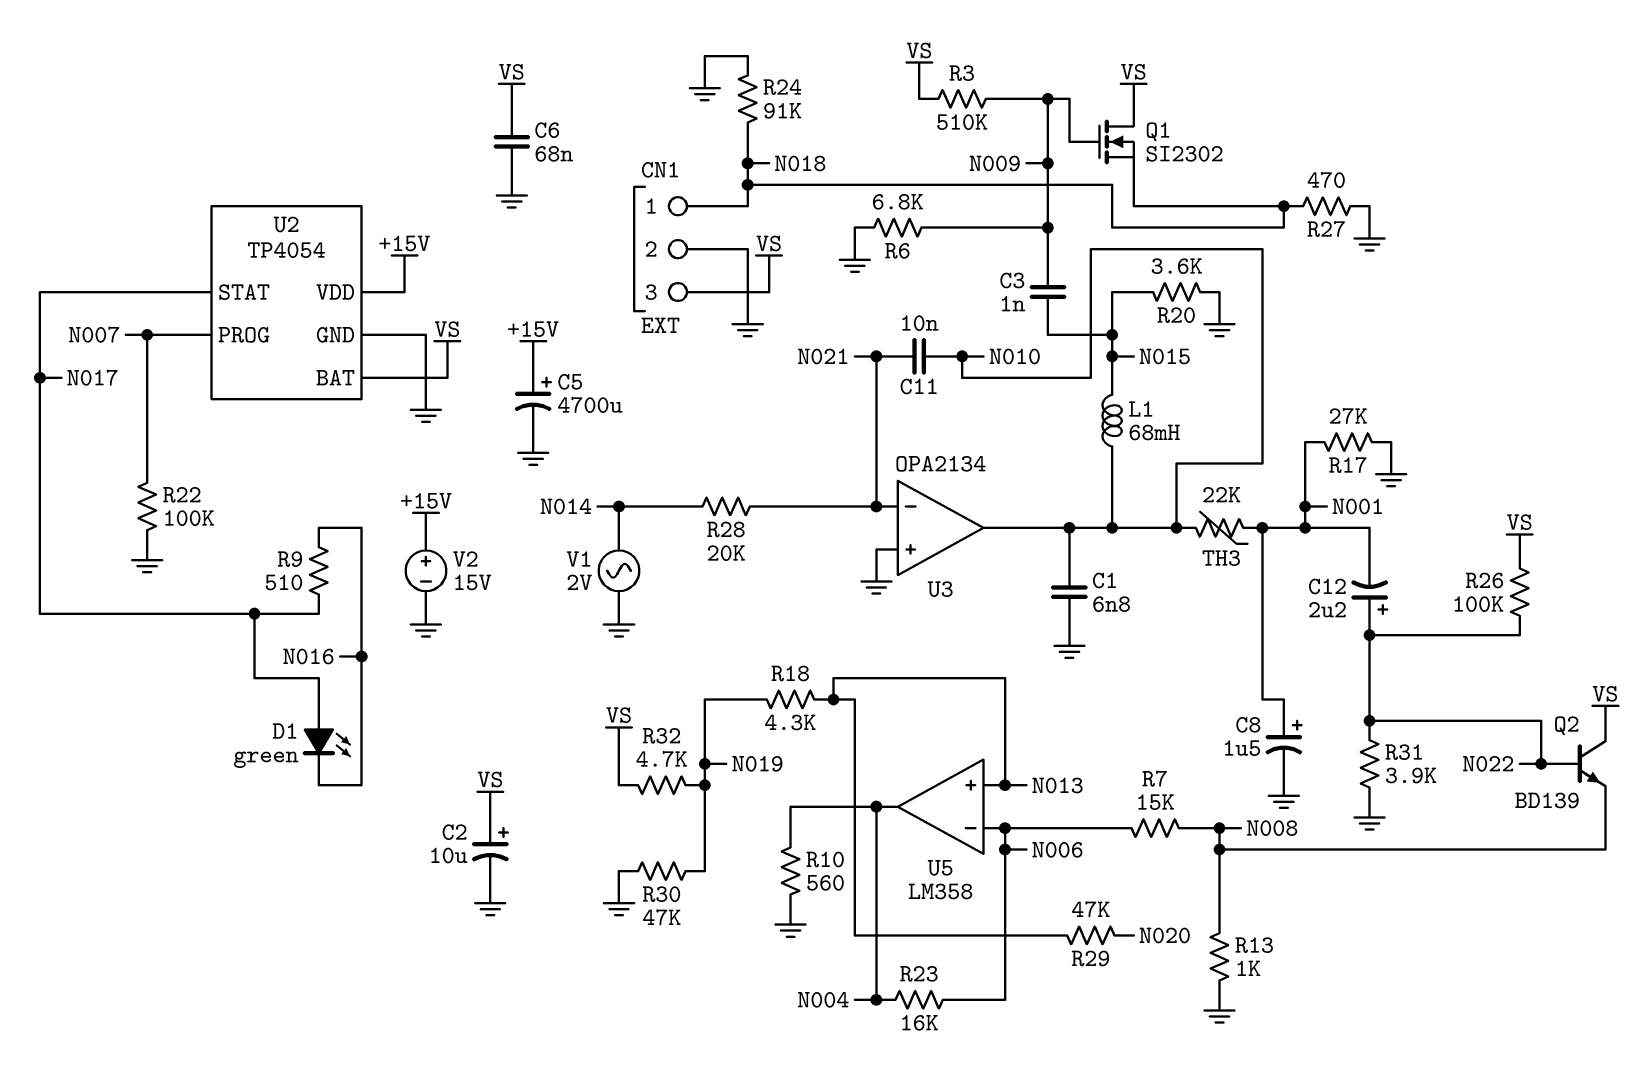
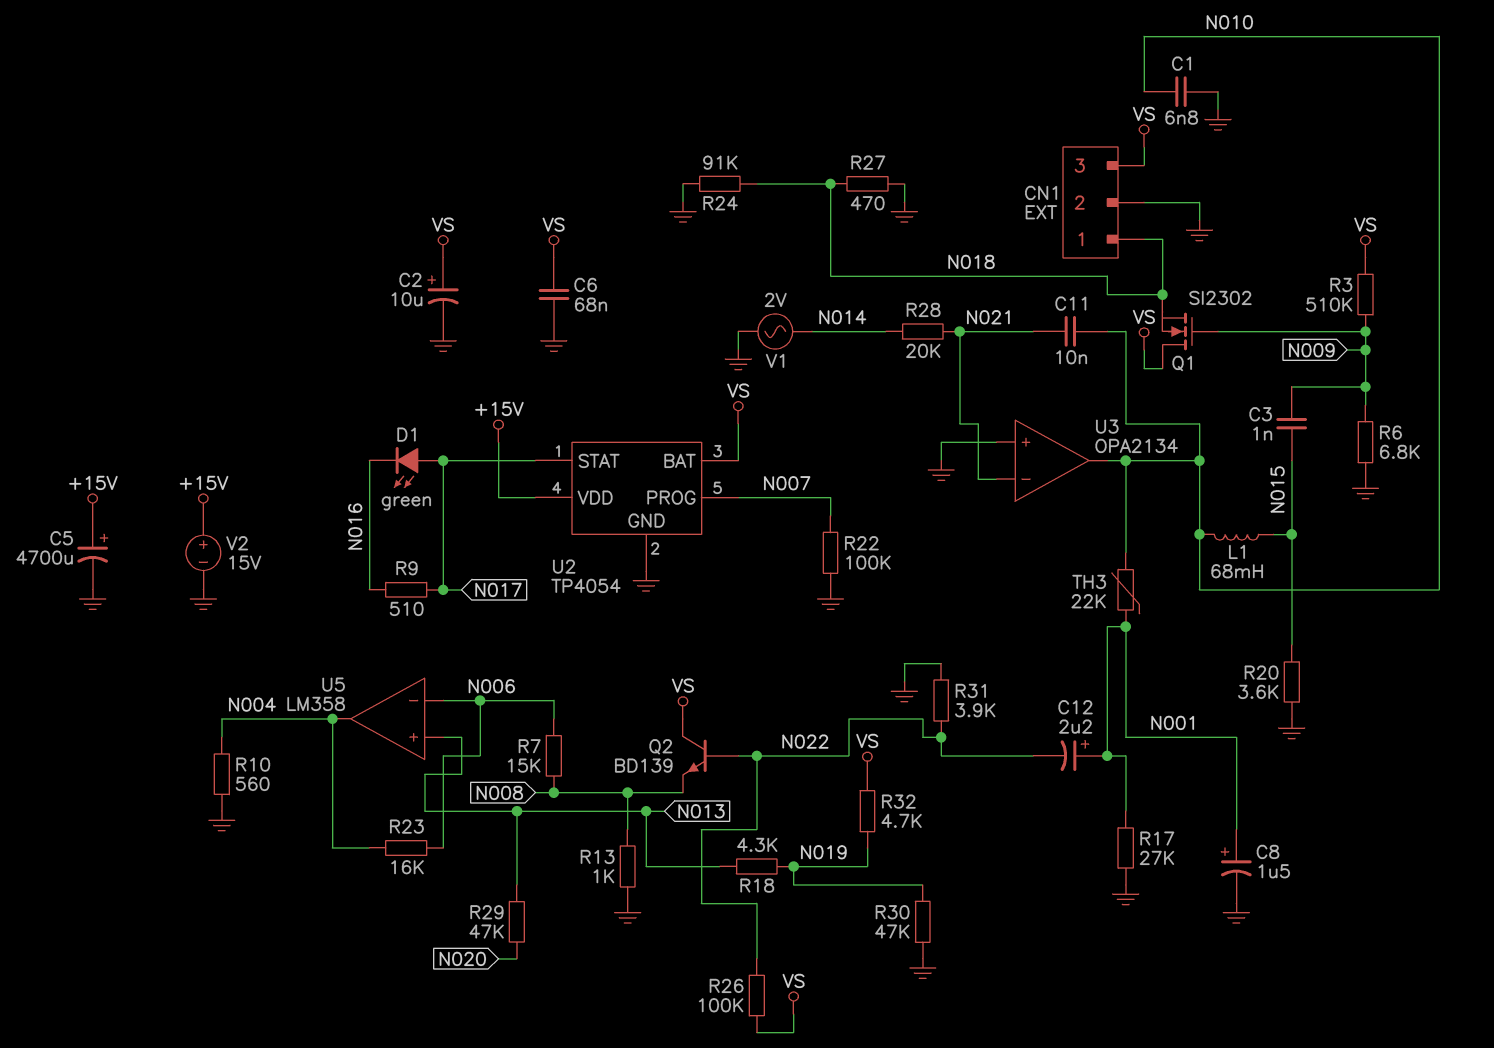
C12: 2.2uF (plus N022, minus N001) -> 2.2uF (plus N001, minus N022)

